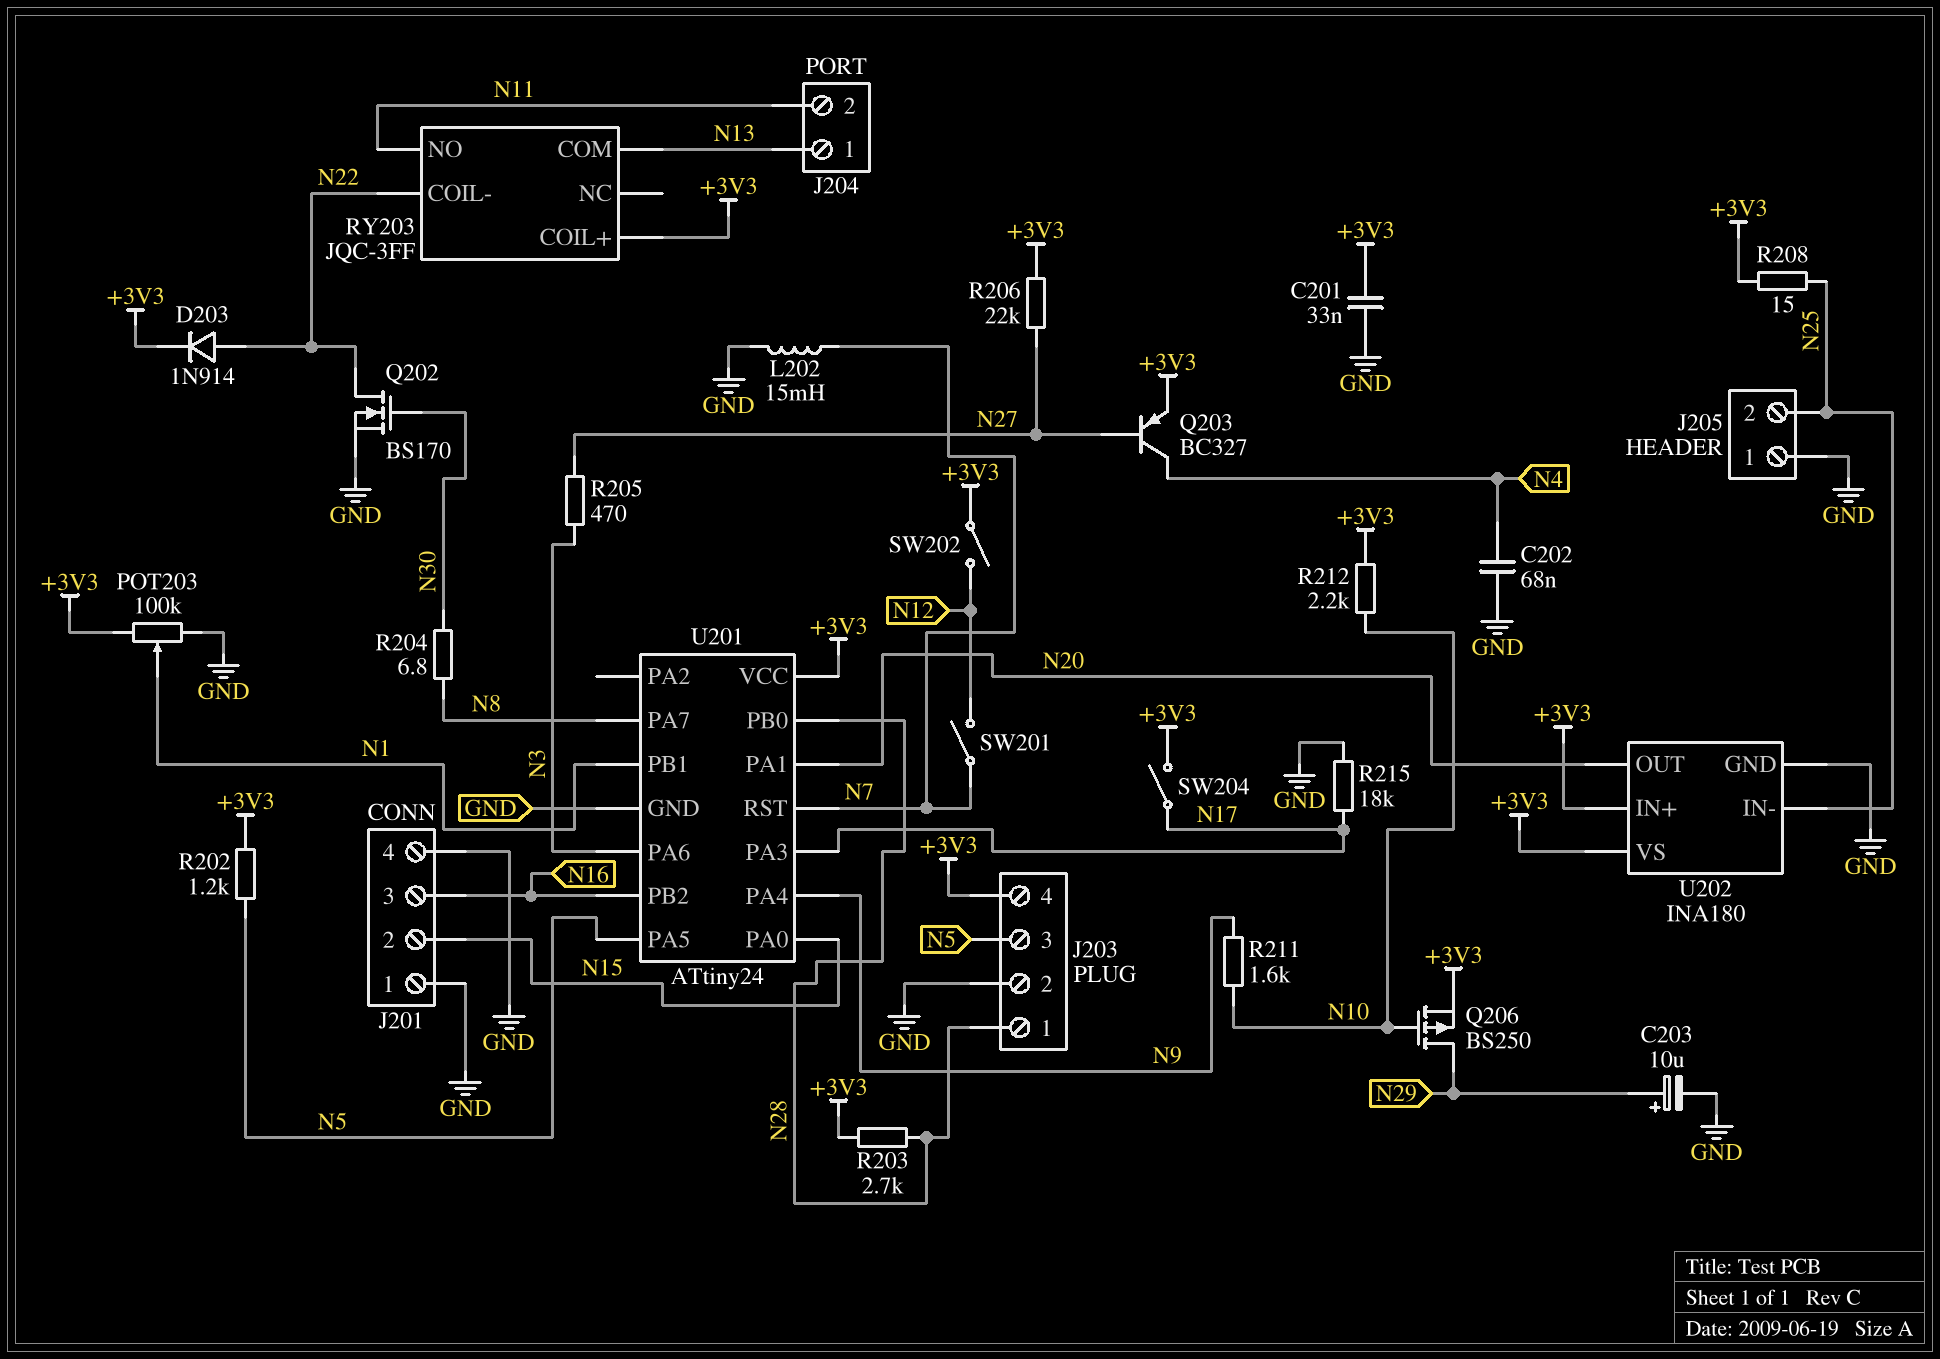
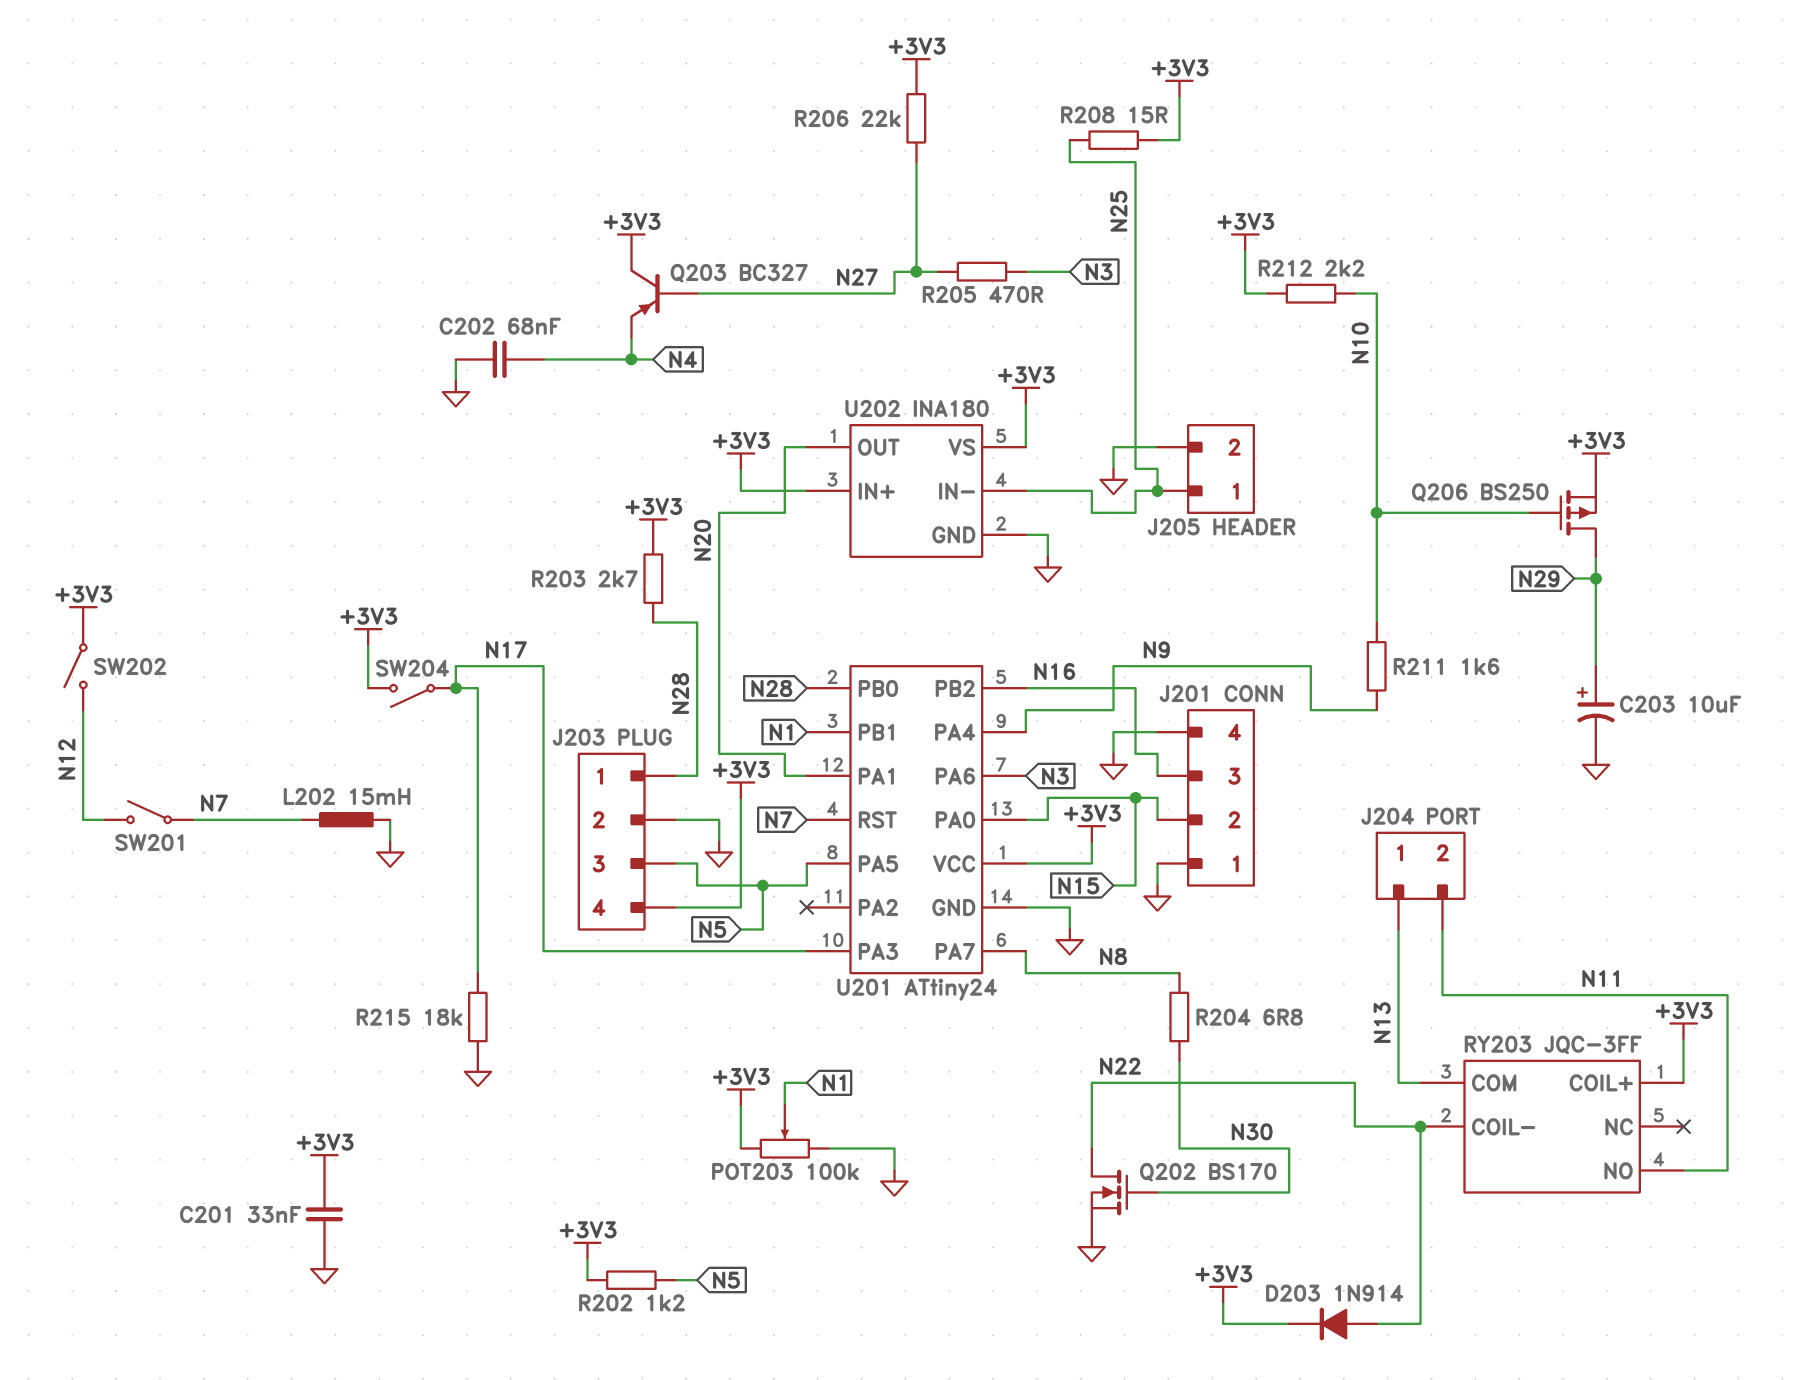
J205 pin 1: GND -> N25
J205 pin 2: N25 -> GND
Q203: PNP BC327 (B N27, C N4, E +3V3) -> PNP BC327 (B N27, C +3V3, E N4)

